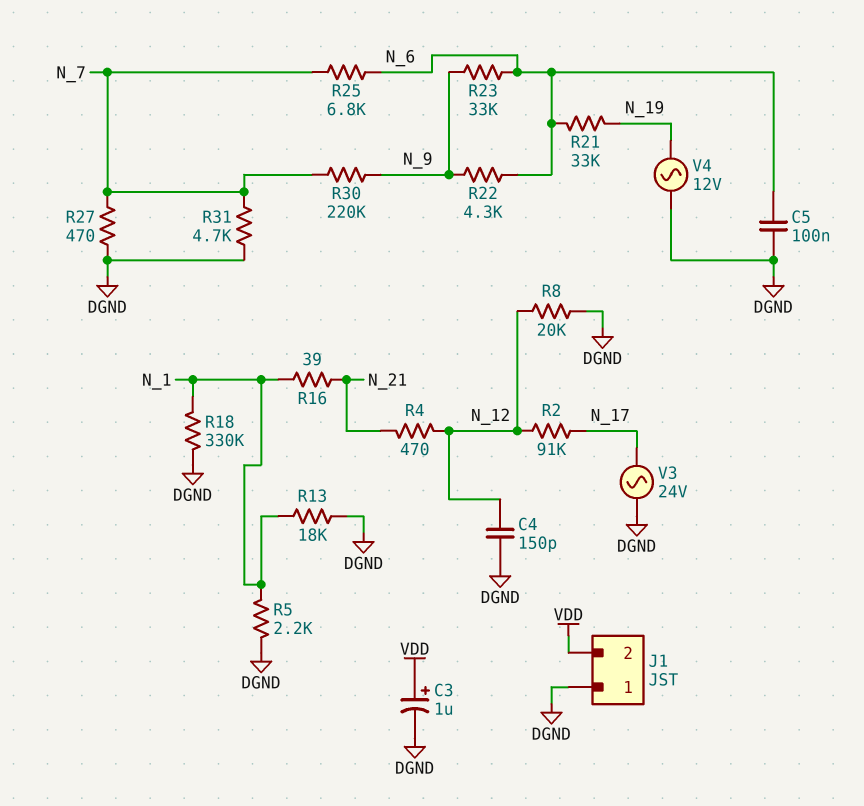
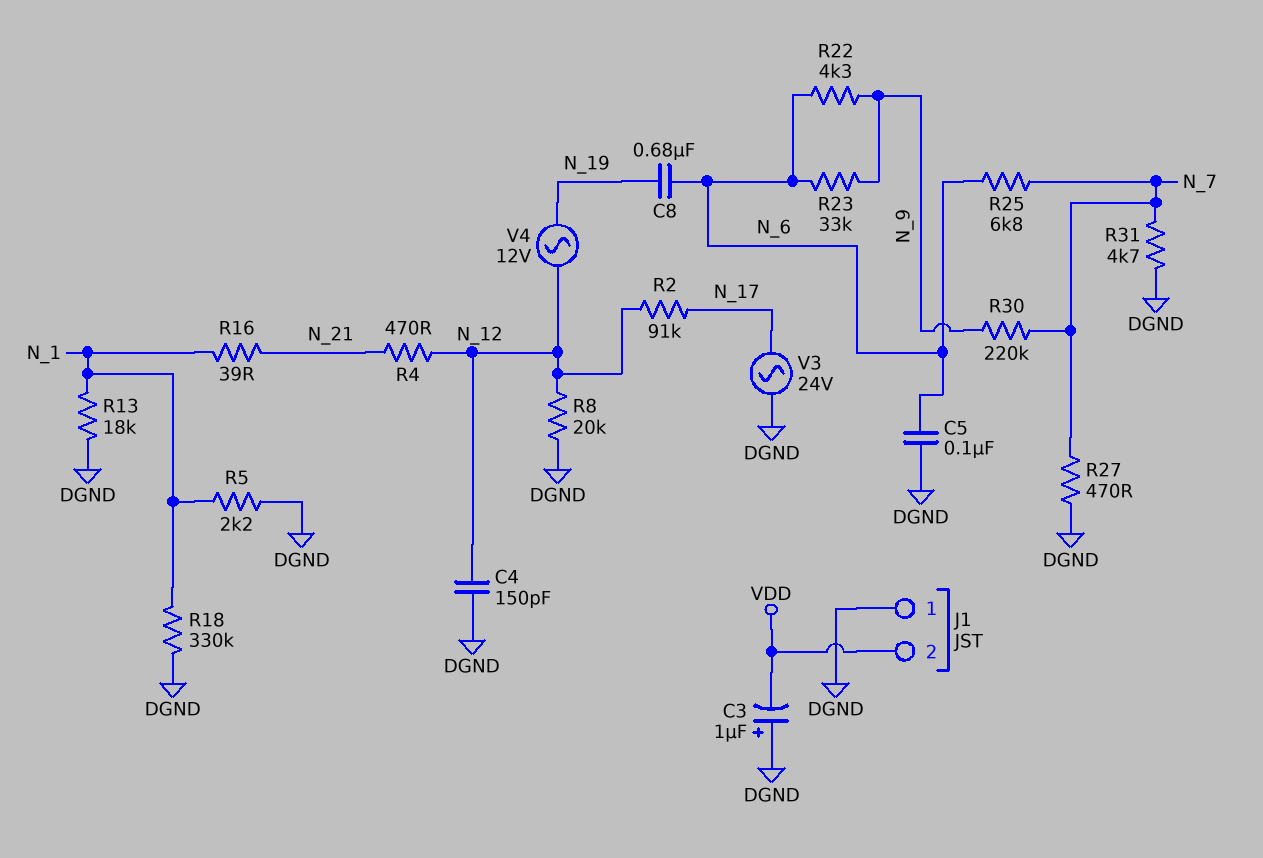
C3: 1uF (plus VDD, minus DGND) -> 1uF (plus DGND, minus VDD)
C8: none -> 680nF (N_6, N_19)
R21: 33k (N_6, N_19) -> none
V4: AC 12V (DGND, N_19) -> AC 12V (N_12, N_19)

